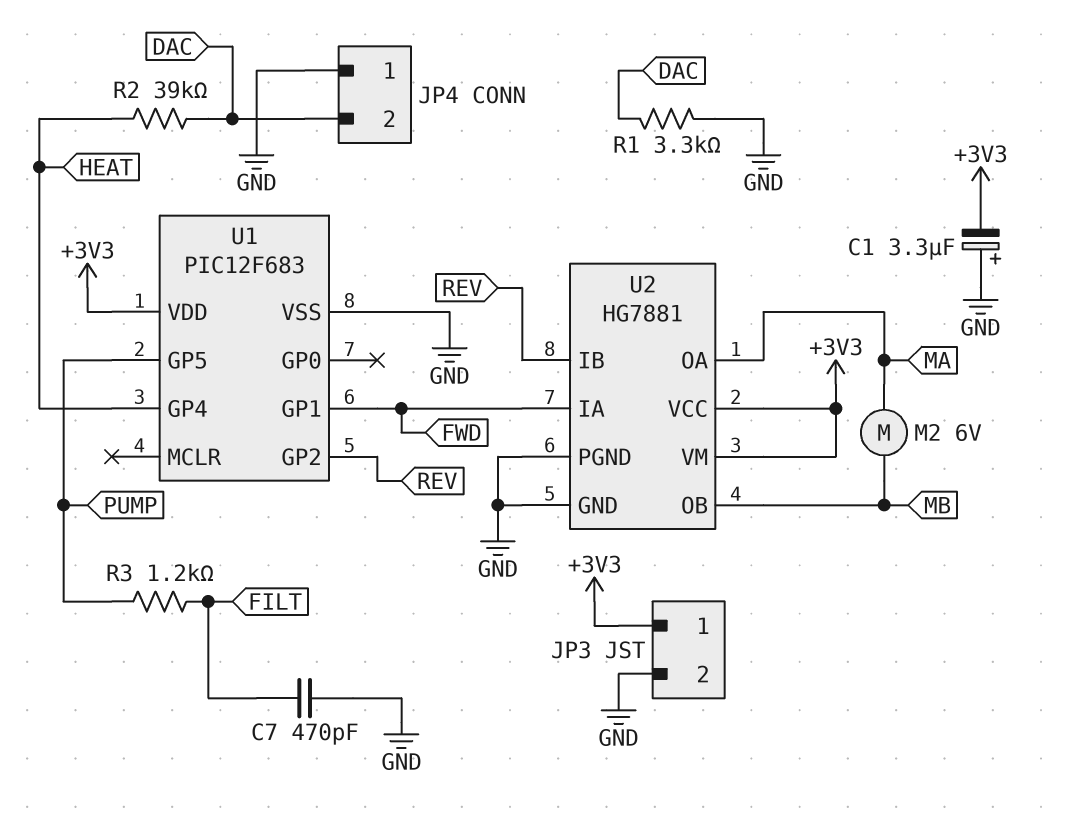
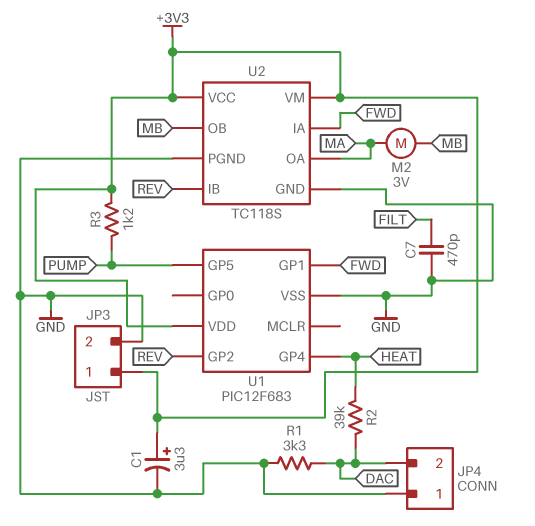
C1: 3.3uF (plus GND, minus +3V3) -> 3.3uF (plus +3V3, minus GND)
M2: motor 6V (MA, MB) -> motor 3V (MA, MB)
R3: 1.2k (FILT, PUMP) -> 1.2k (+3V3, PUMP)
U2: HG7881 -> TC118S

